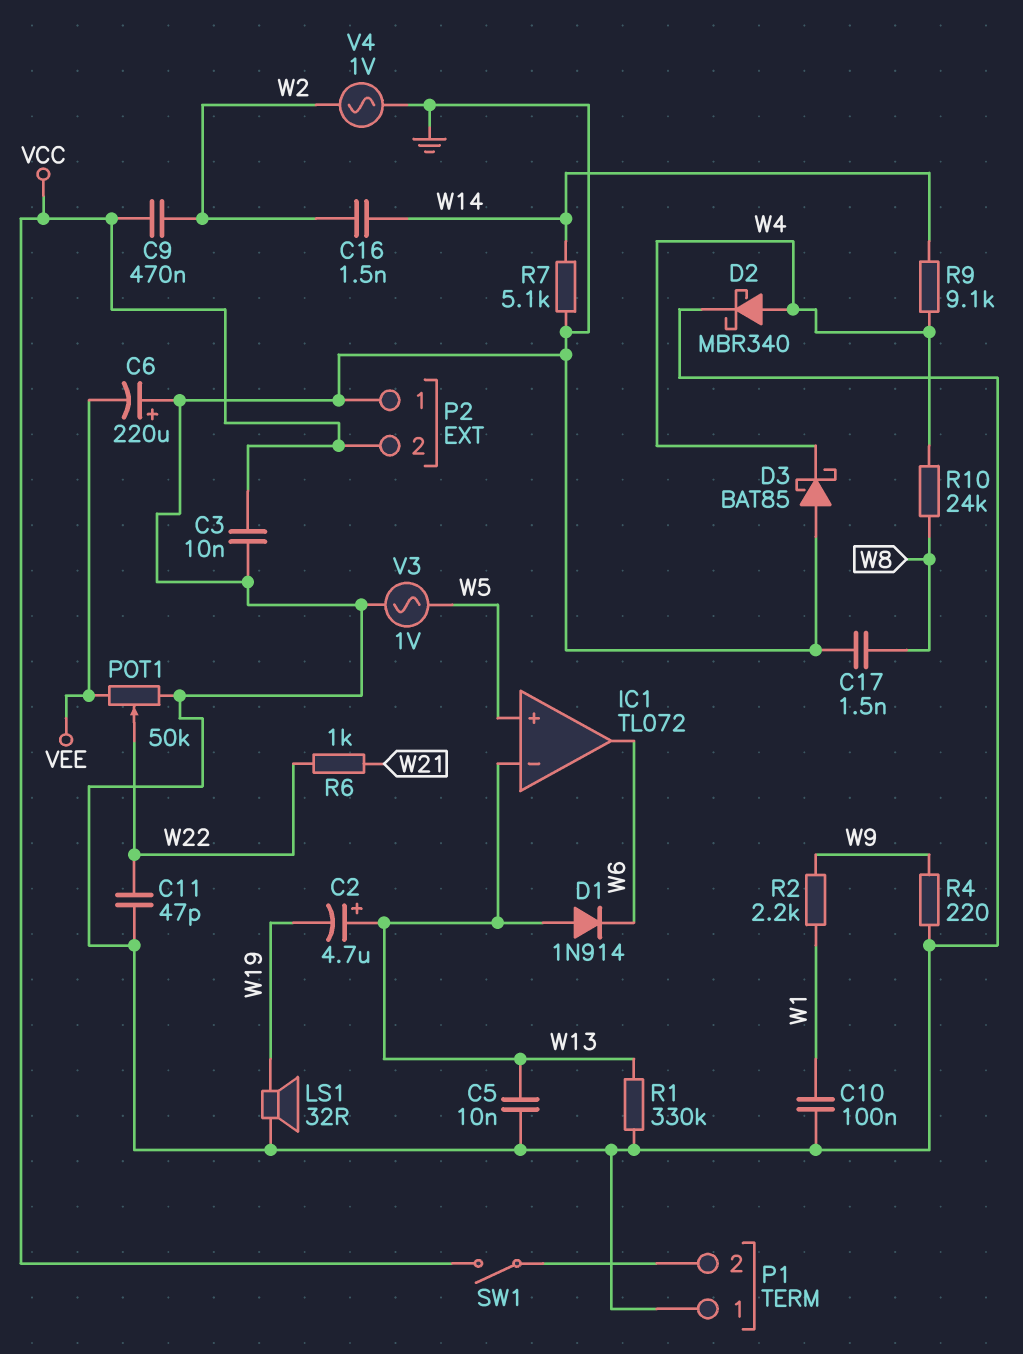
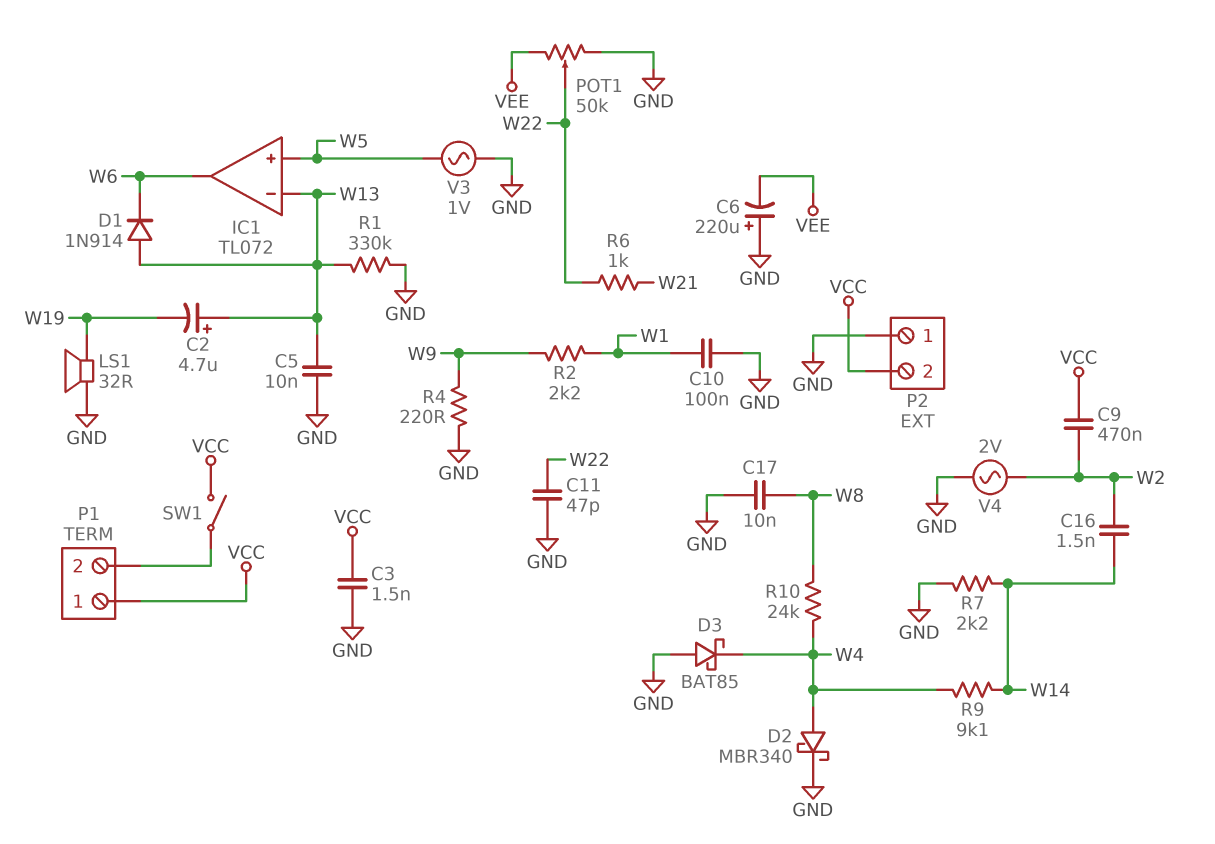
C3: 10nF (GND, VCC) -> 1.5nF (GND, VCC)
C17: 1.5nF (GND, W8) -> 10nF (GND, W8)
P1 pin 1: GND -> VCC
R7: 5.1k (GND, W14) -> 2.2k (GND, W14)
V4: AC 1V (GND, W2) -> AC 2V (GND, W2)

